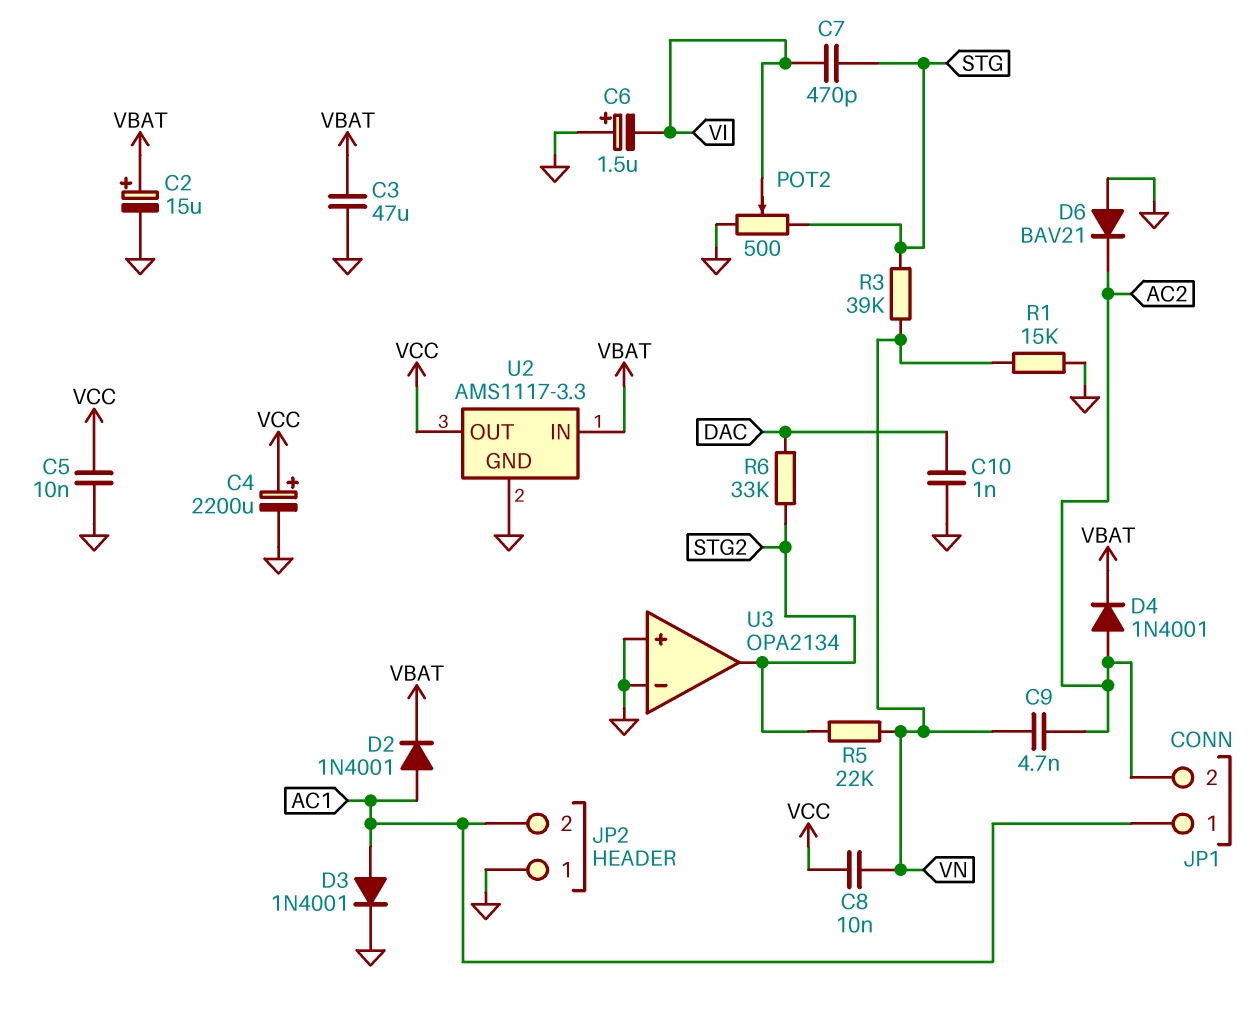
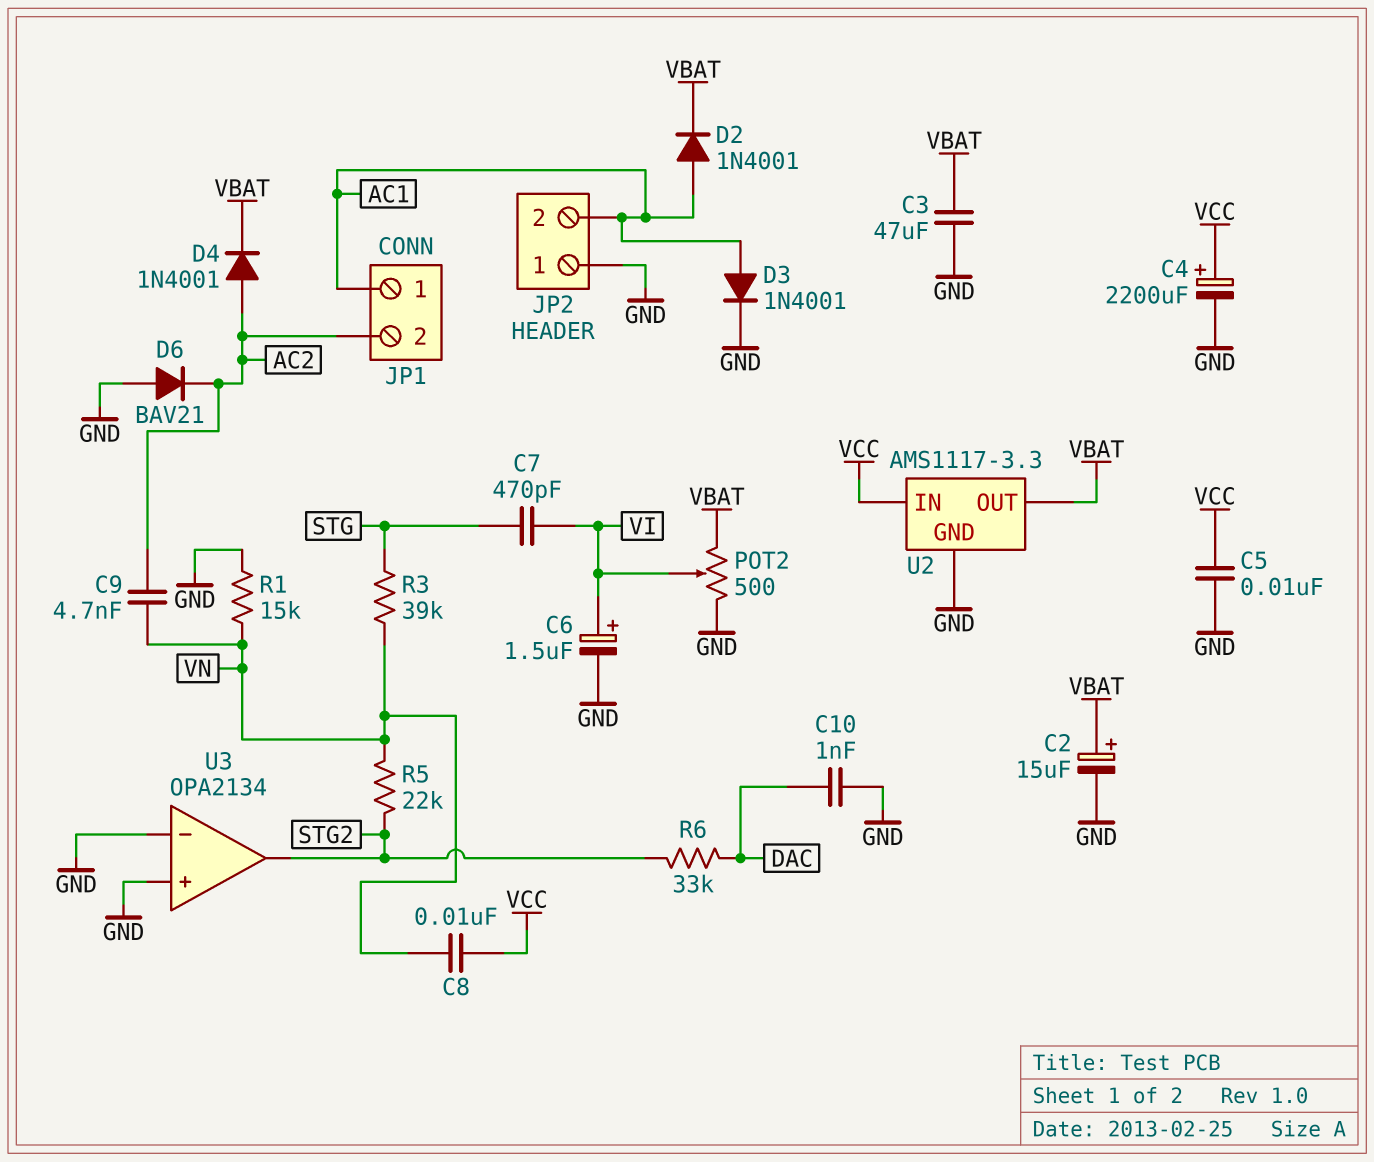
C6: 1.5uF (plus GND, minus VI) -> 1.5uF (plus VI, minus GND)
POT2: 500 (GND, STG, wiper VI) -> 500 (GND, VBAT, wiper VI)
U2 pin IN: VBAT -> VCC
U2 pin OUT: VCC -> VBAT

